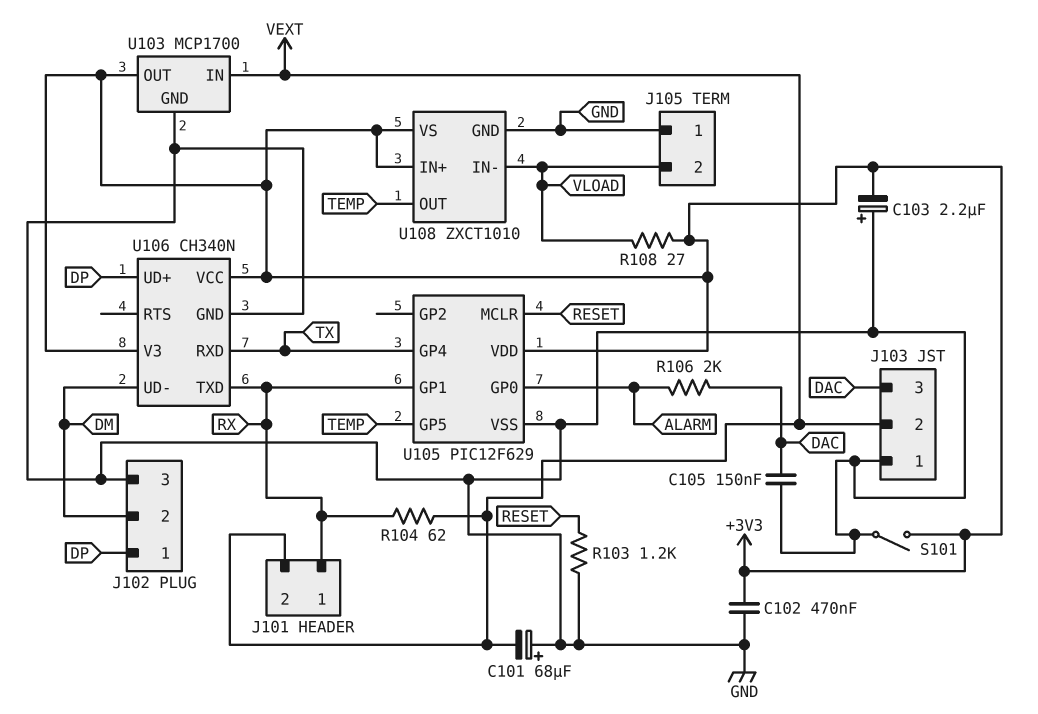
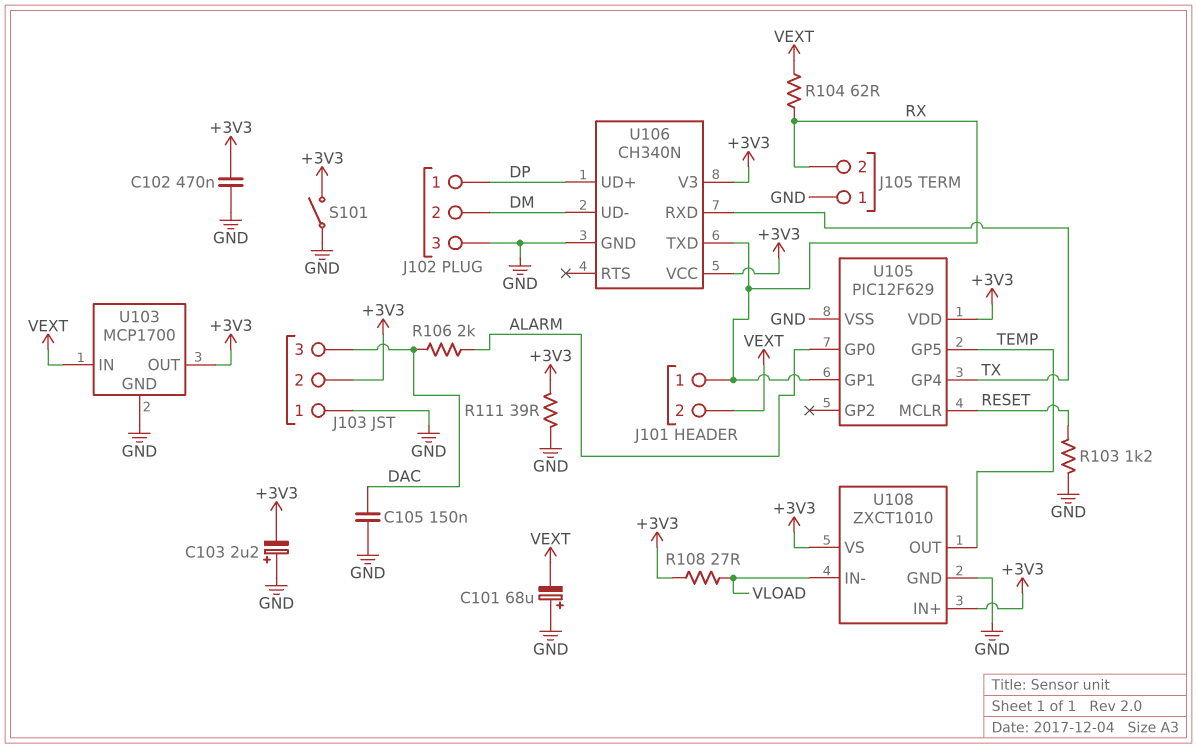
J103 pin 2: VEXT -> +3V3
J105 pin 2: VLOAD -> RX
R111: none -> 39 (+3V3, GND)

